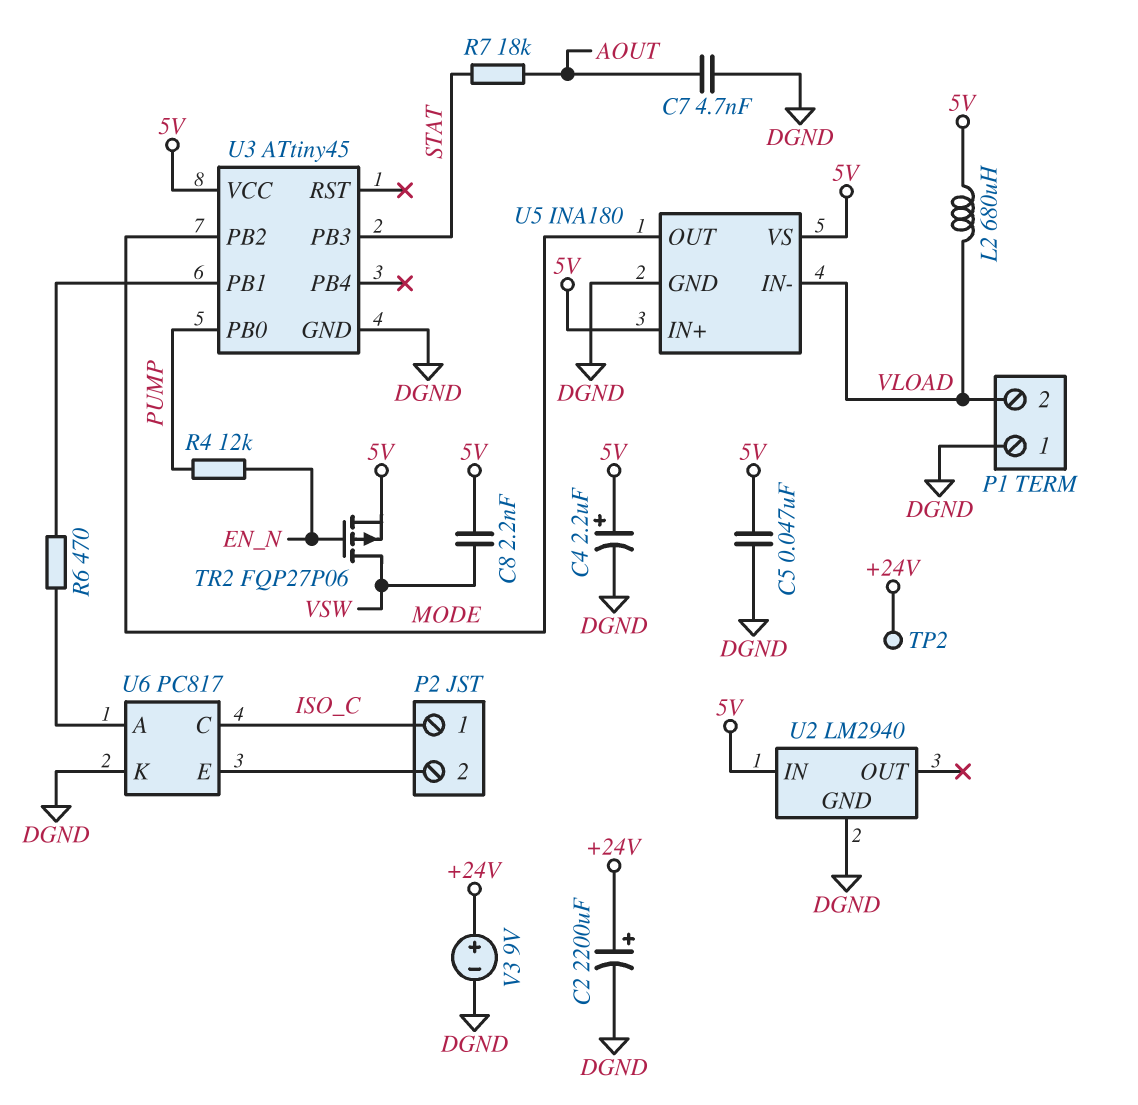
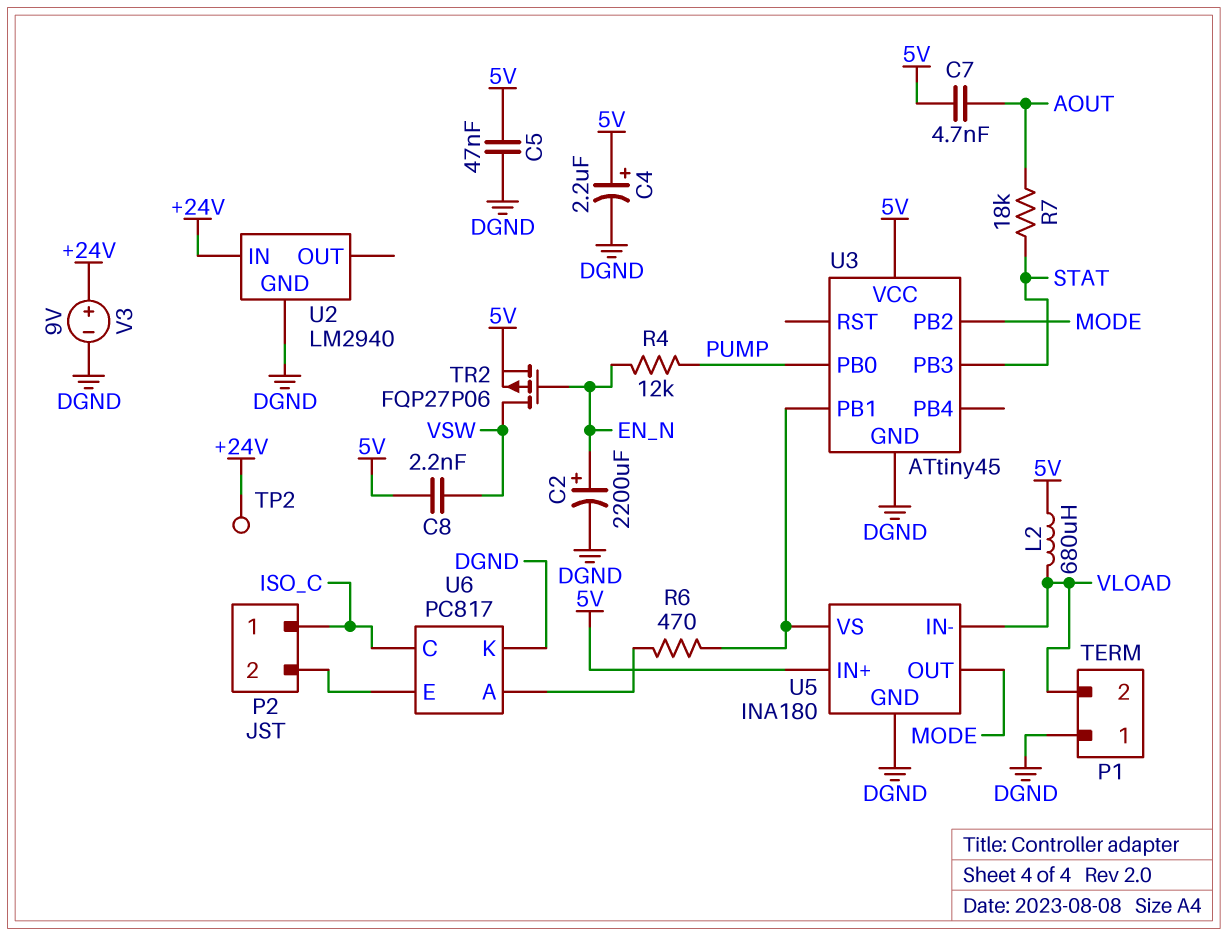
C2: 2200uF (plus +24V, minus DGND) -> 2200uF (plus EN_N, minus DGND)
C7: 4.7nF (AOUT, DGND) -> 4.7nF (5V, AOUT)
U2 pin IN: 5V -> +24V
U5 pin VS: 5V -> U3/PB1

